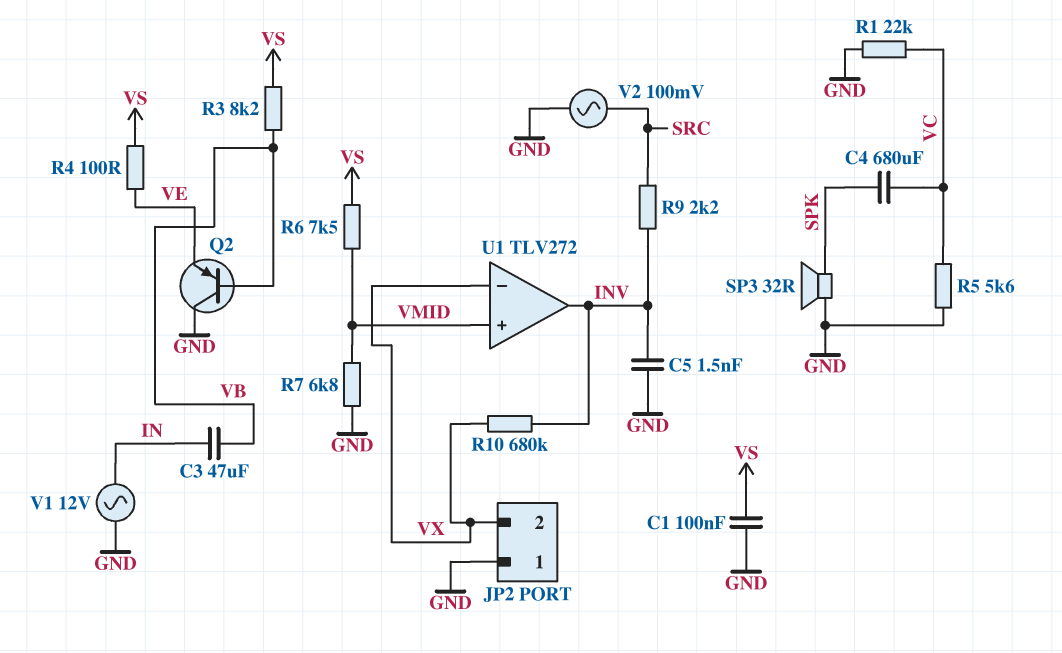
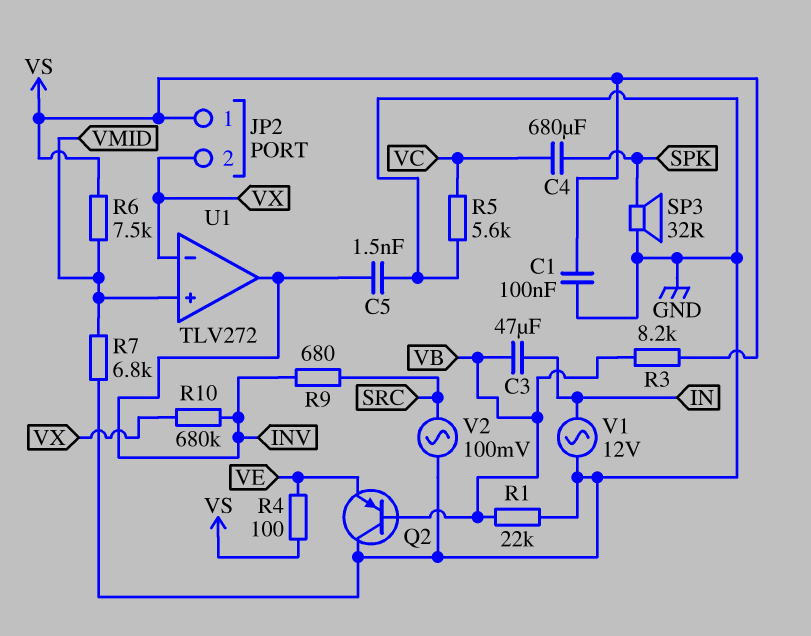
JP2 pin 1: GND -> VS
R1: 22k (GND, VC) -> 22k (GND, VB)
R9: 2.2k (INV, SRC) -> 680 (INV, SRC)

